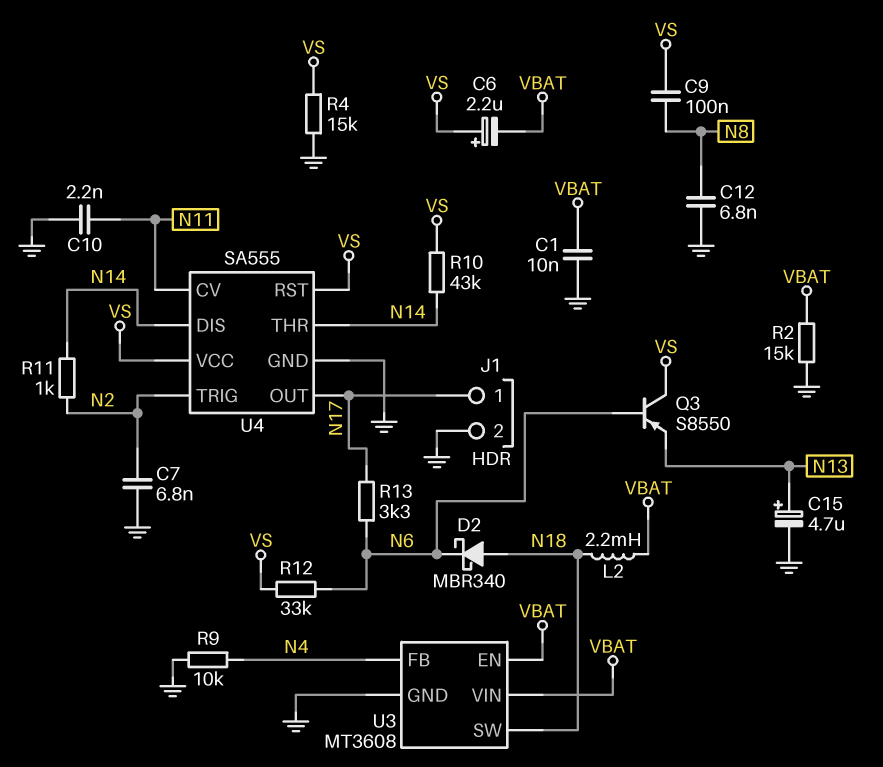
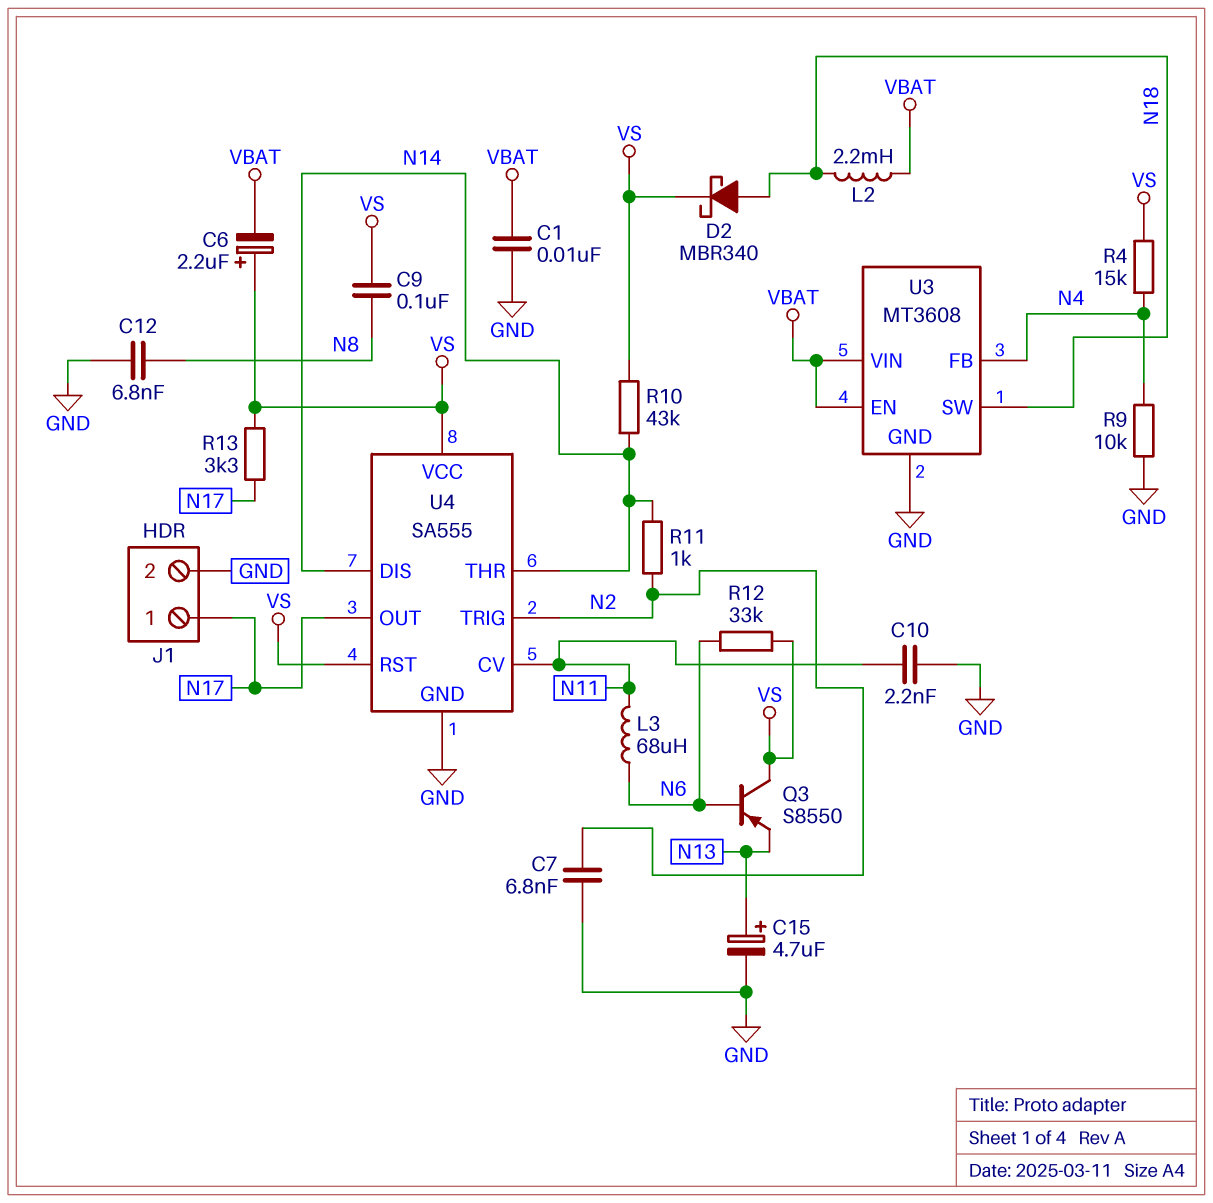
D2: schottky MBR340 (A N18, K N6) -> schottky MBR340 (A N18, K VS)
L3: none -> 68uH (N6, N11)
R2: 15k (GND, VBAT) -> none
R4: 15k (GND, VS) -> 15k (N4, VS)
R13: 3.3k (N6, N17) -> 3.3k (N17, VS)

